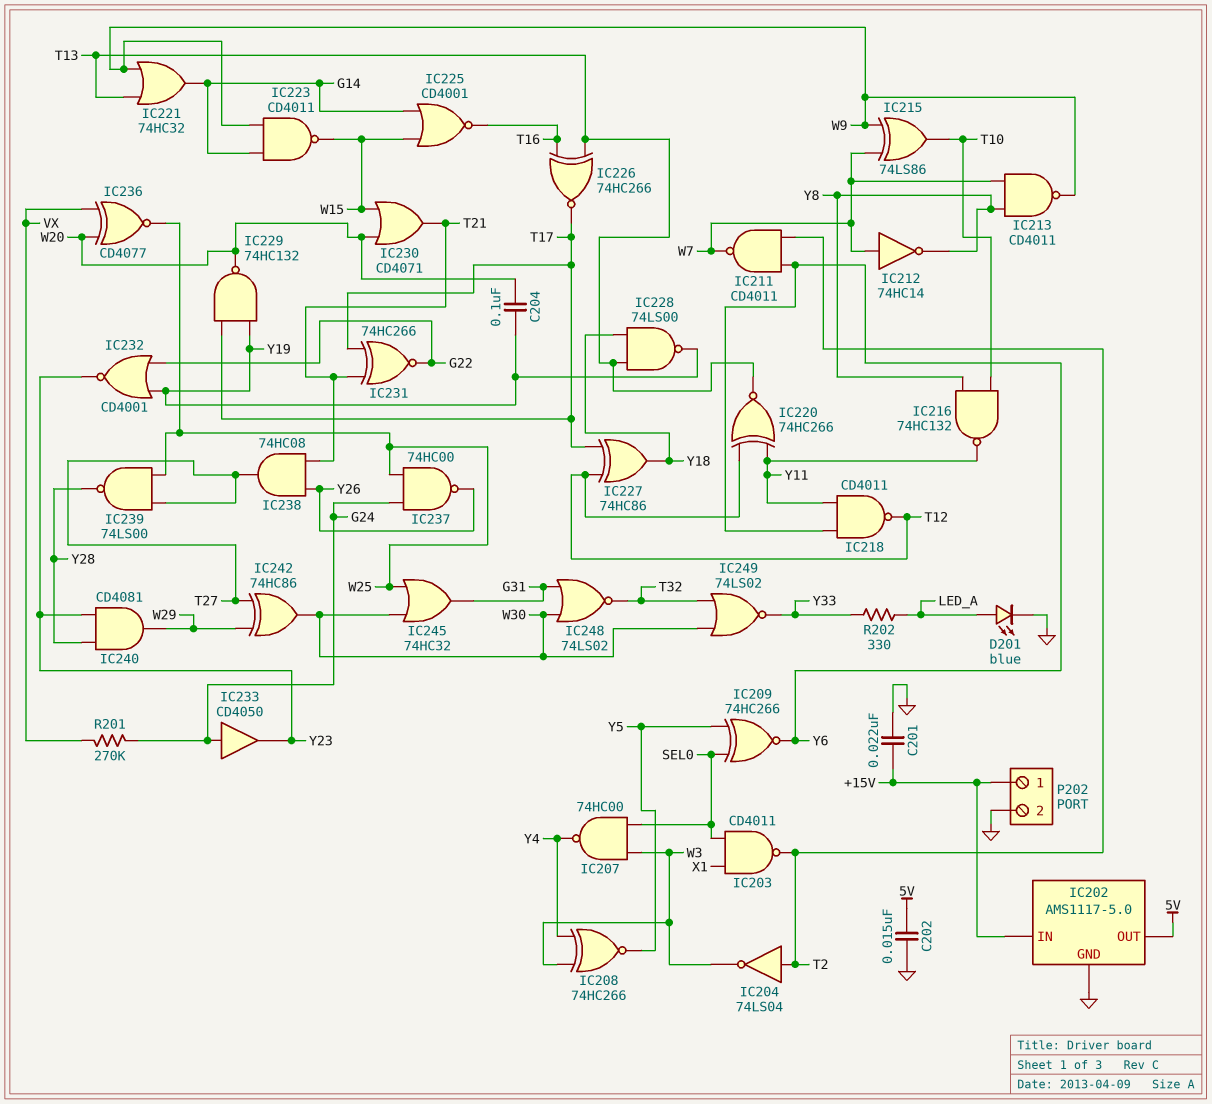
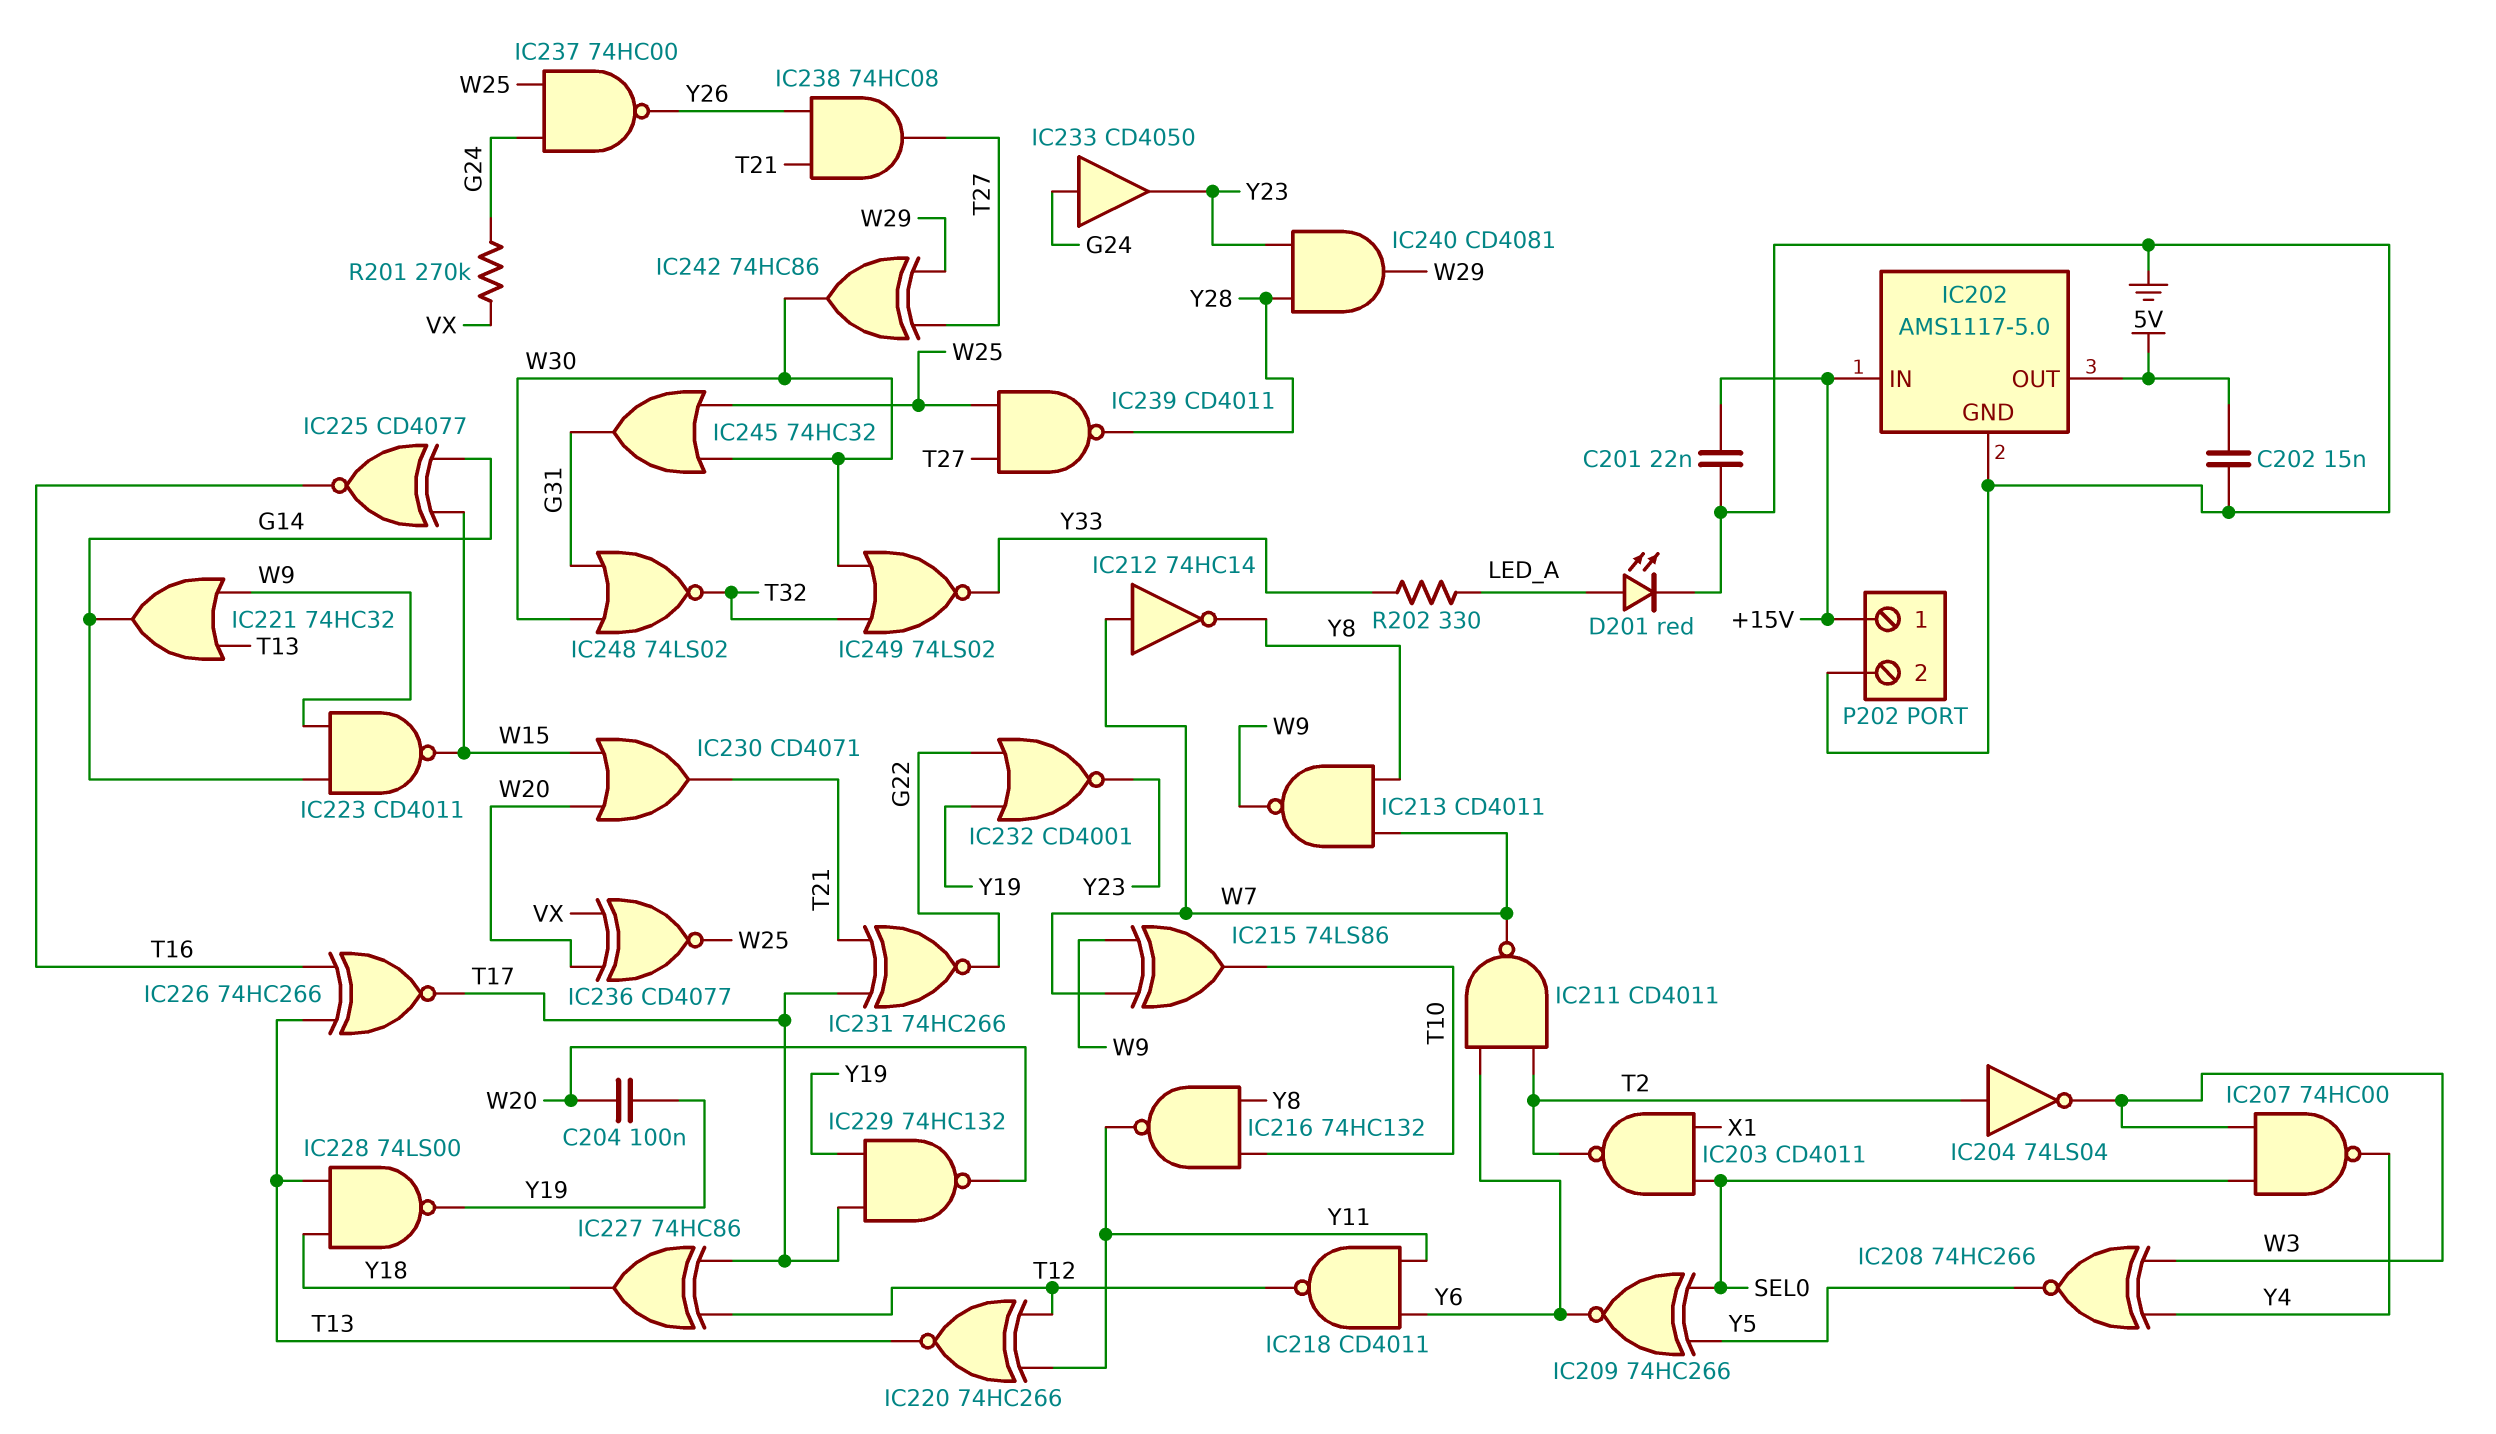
D201: LED blue (A LED_A, K GND) -> LED red (A LED_A, K GND)
IC225: NOR CD4001 (in G14, in W15, out T16) -> XNOR CD4077 (in G14, in W15, out T16)
IC239: NAND 74LS00 (in T27, in W25, out Y28) -> NAND CD4011 (in T27, in W25, out Y28)

